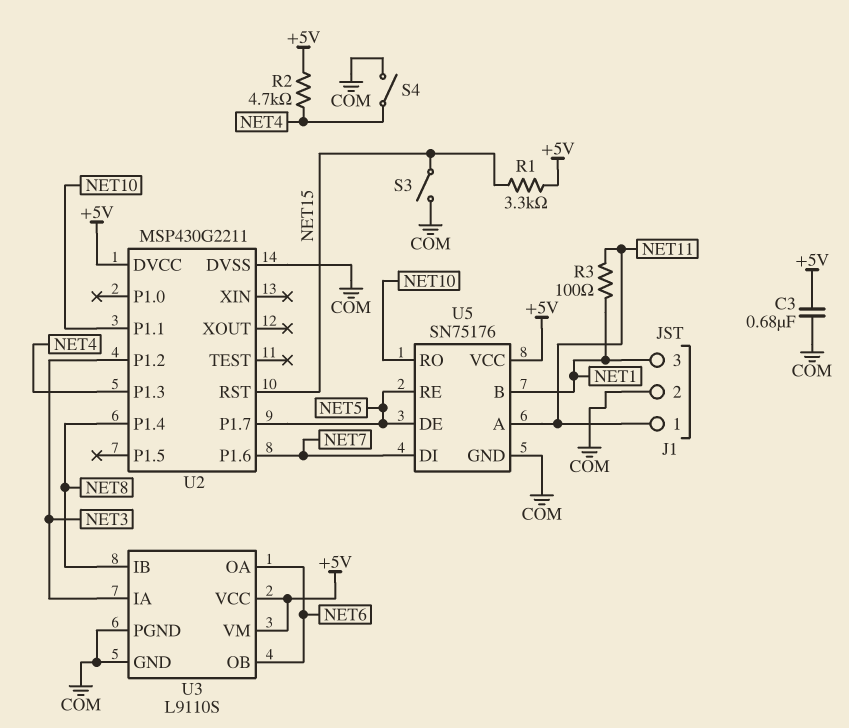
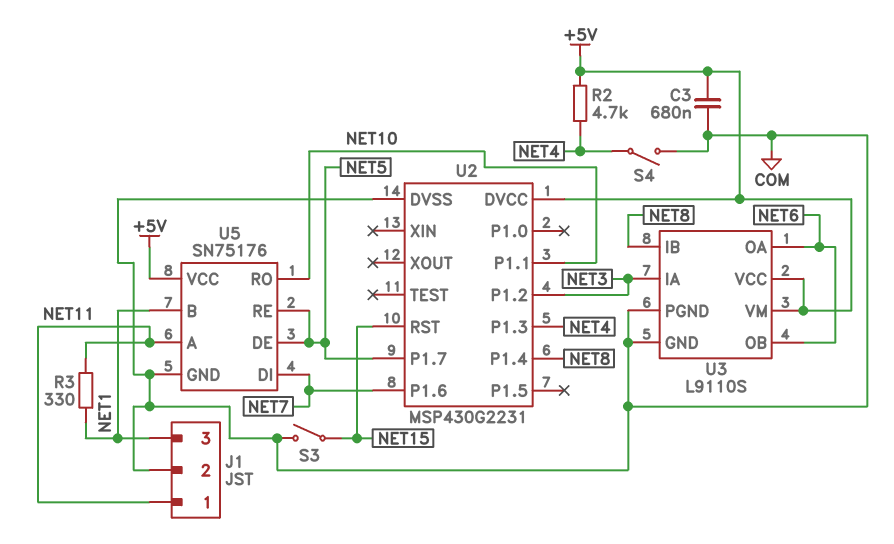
R1: 3.3k (+5V, NET15) -> none
R3: 100 (NET1, NET11) -> 330 (NET1, NET11)
U2: MSP430G2211 -> MSP430G2231

